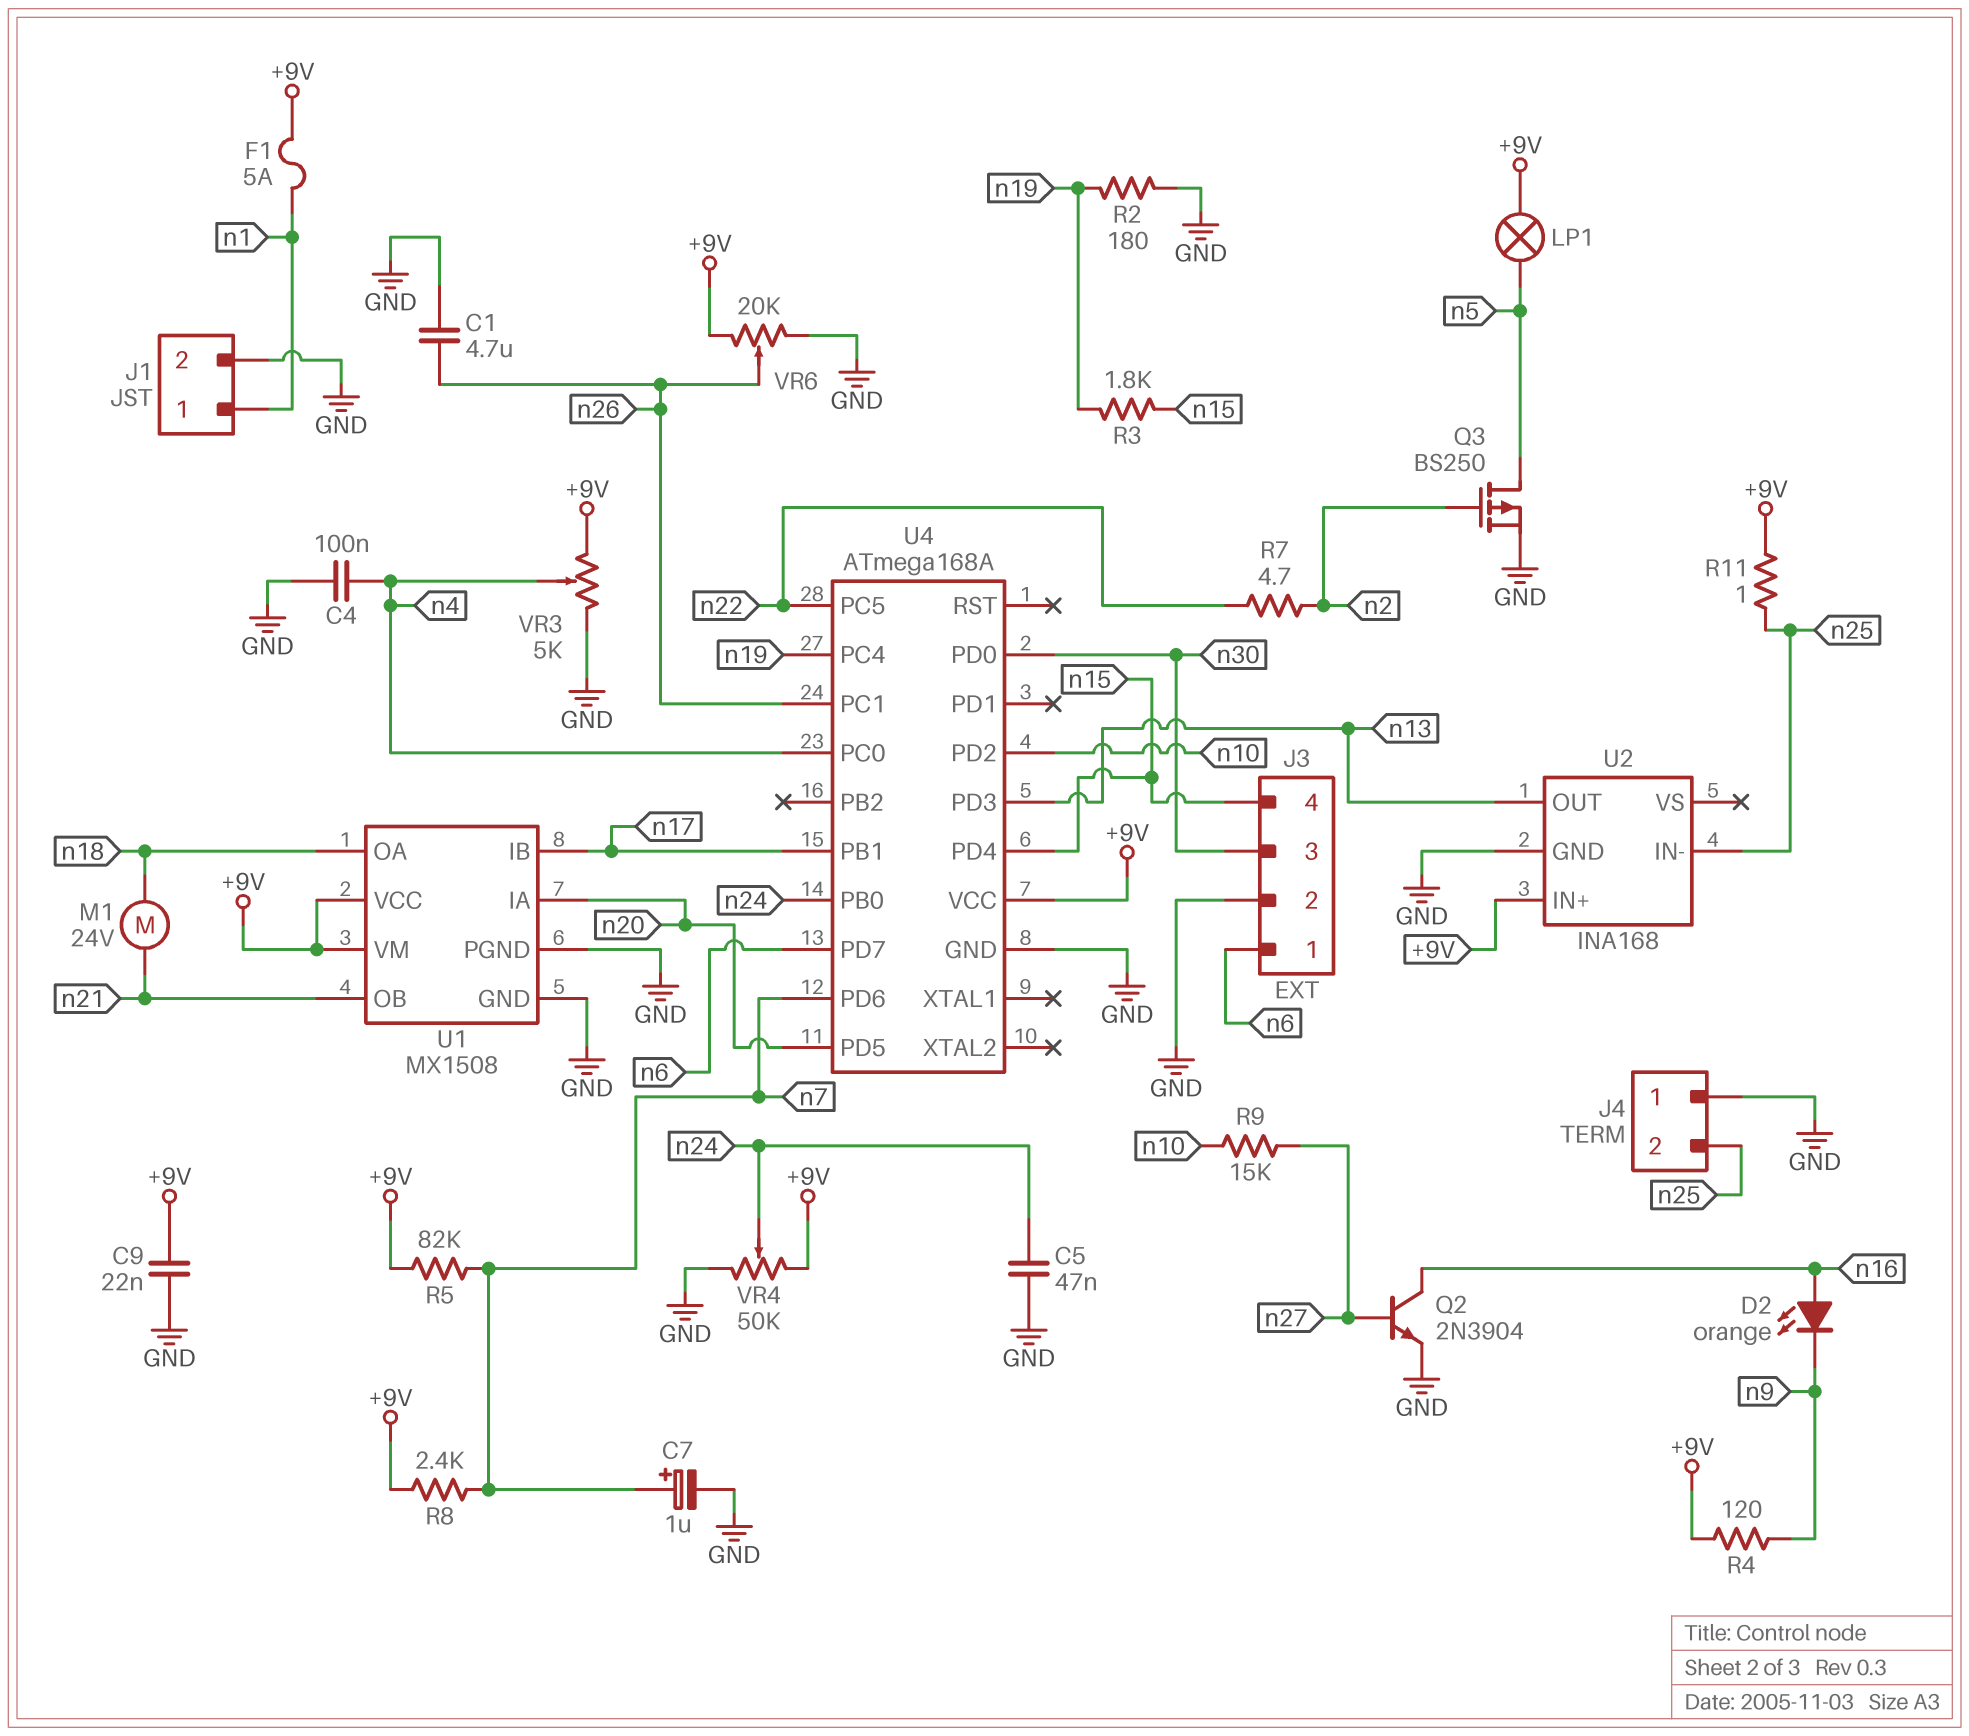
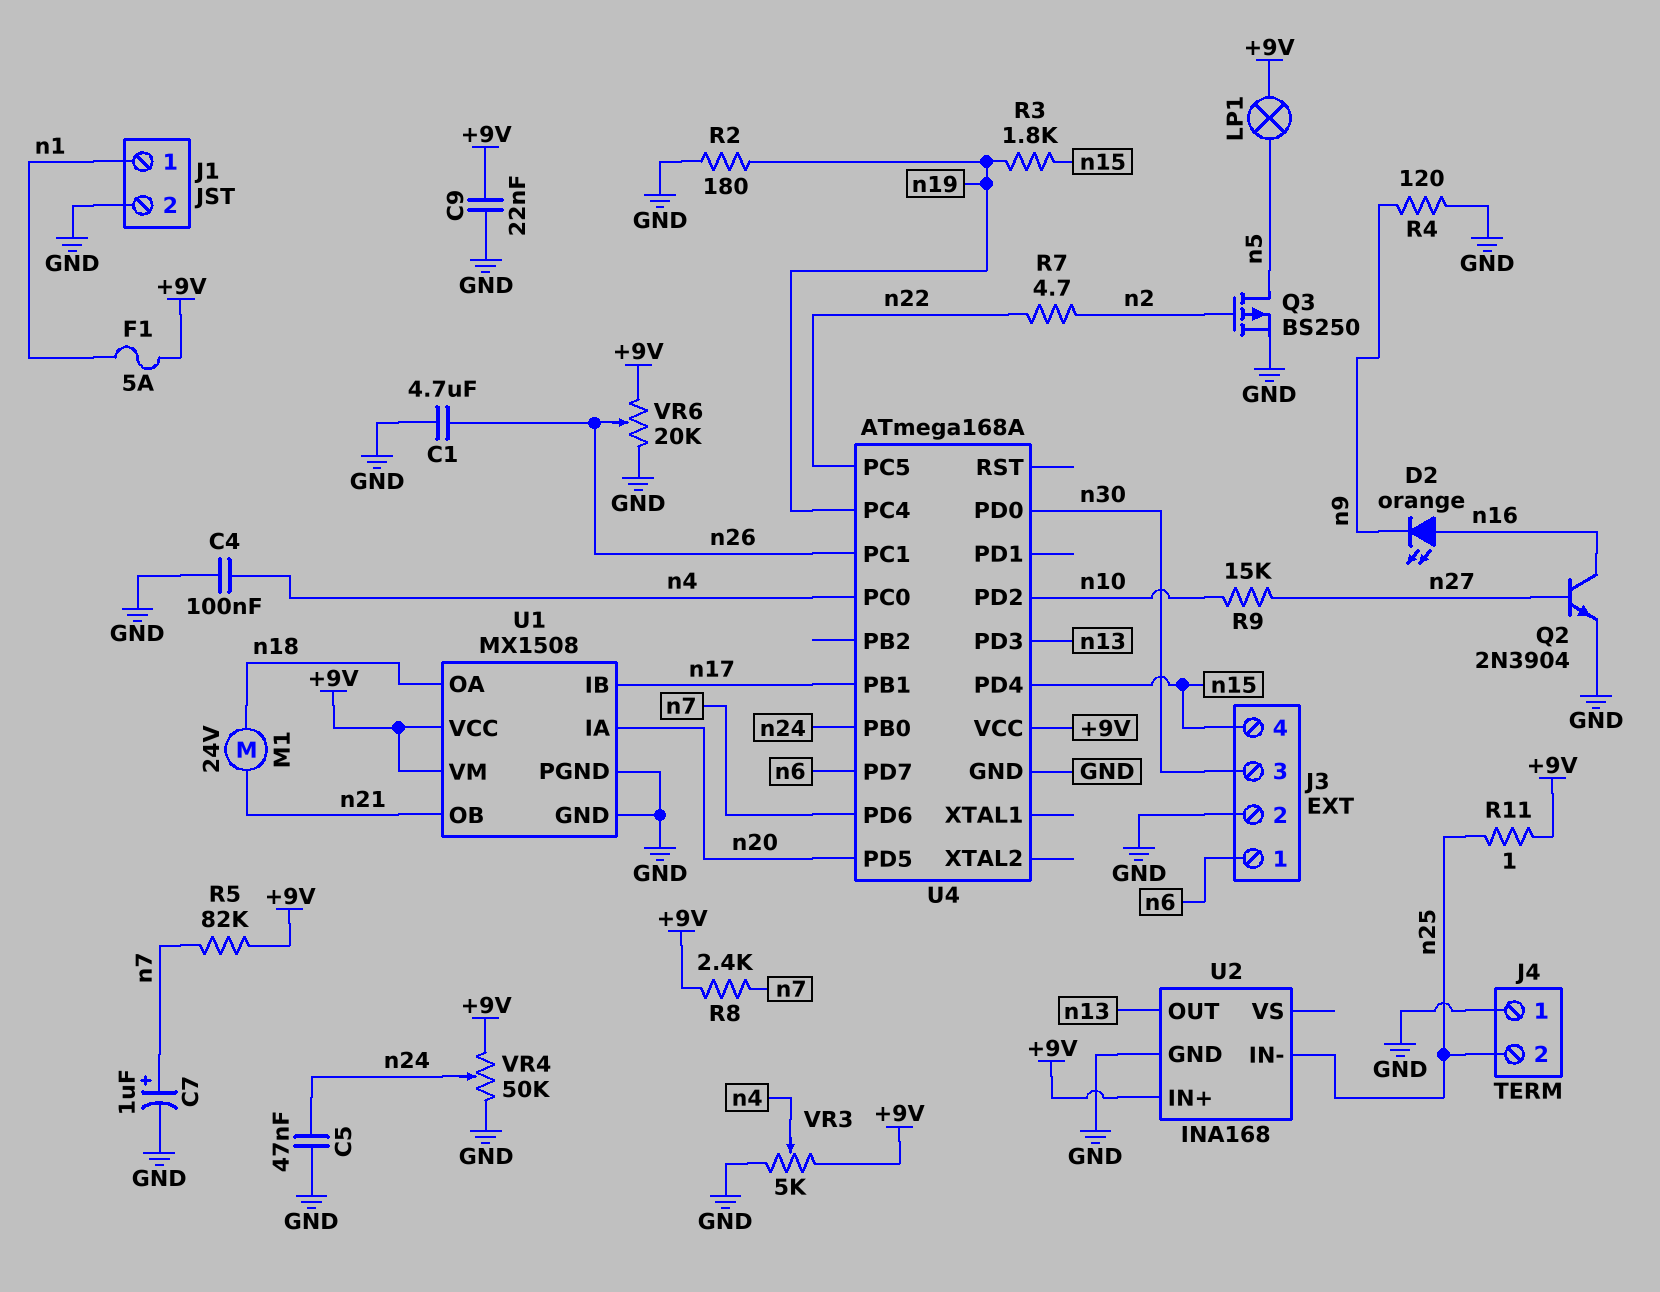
R4: 120 (+9V, n9) -> 120 (GND, n9)

